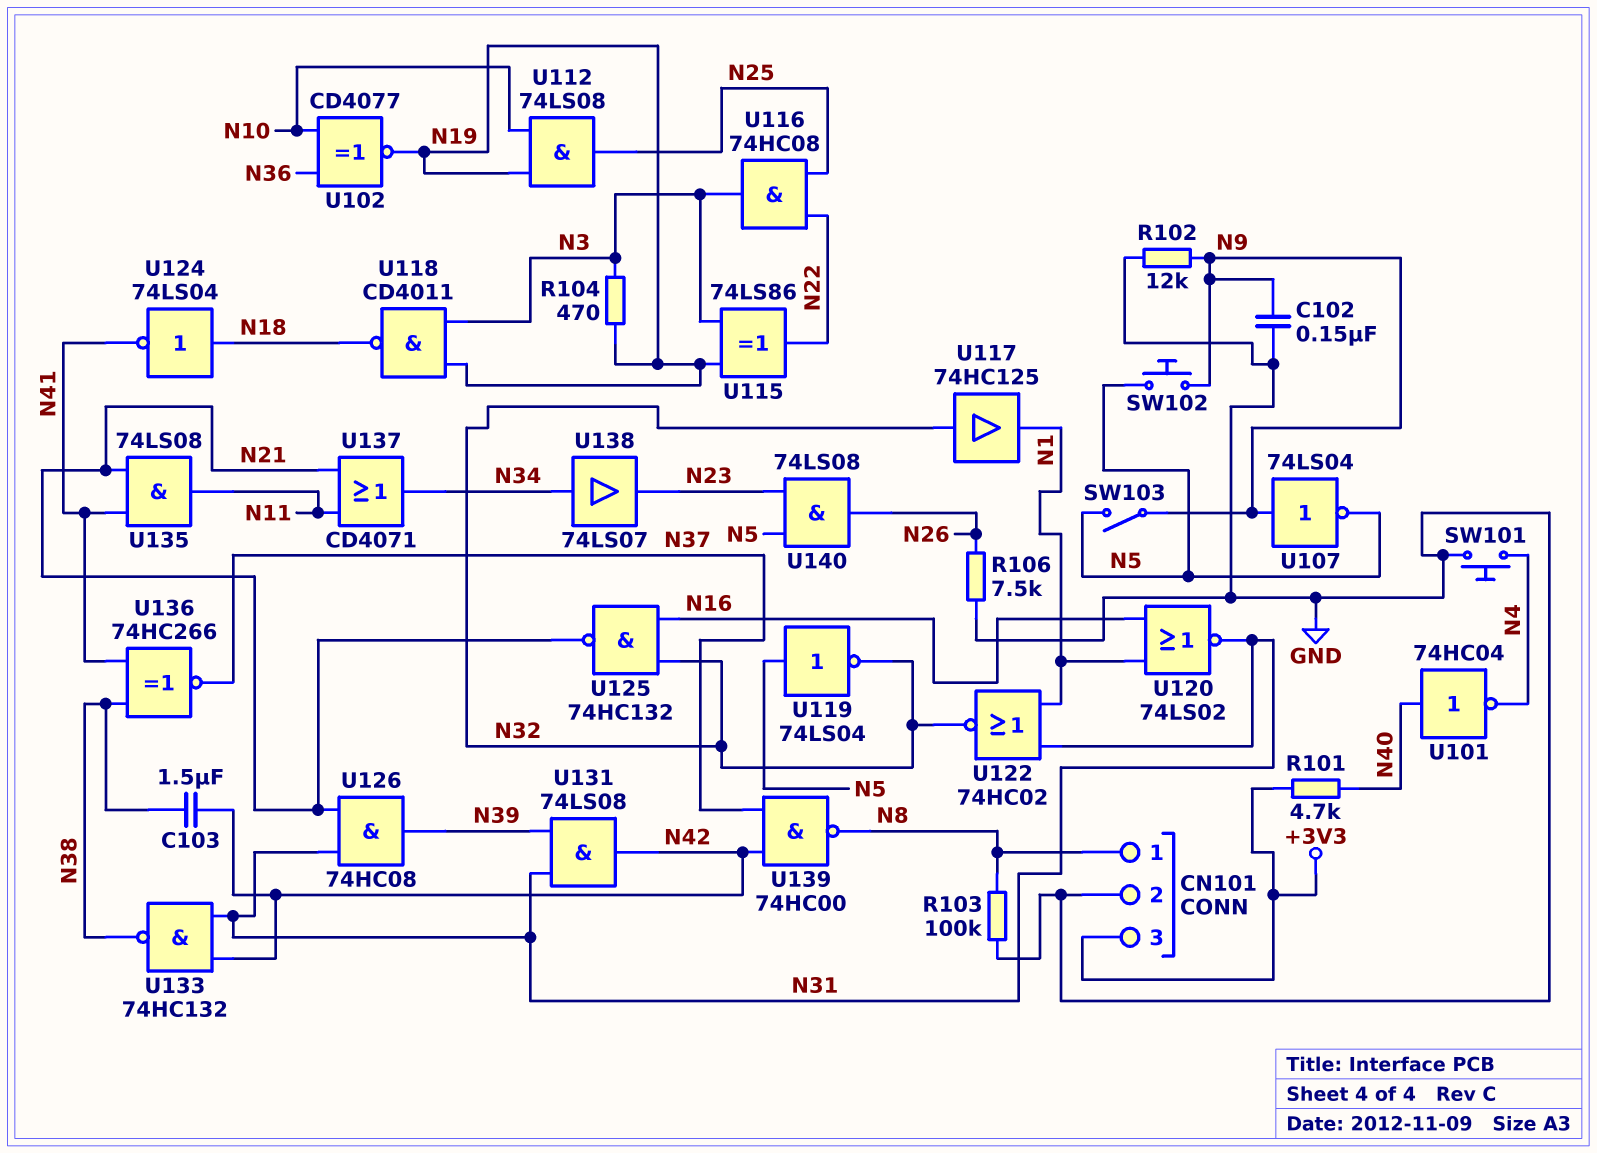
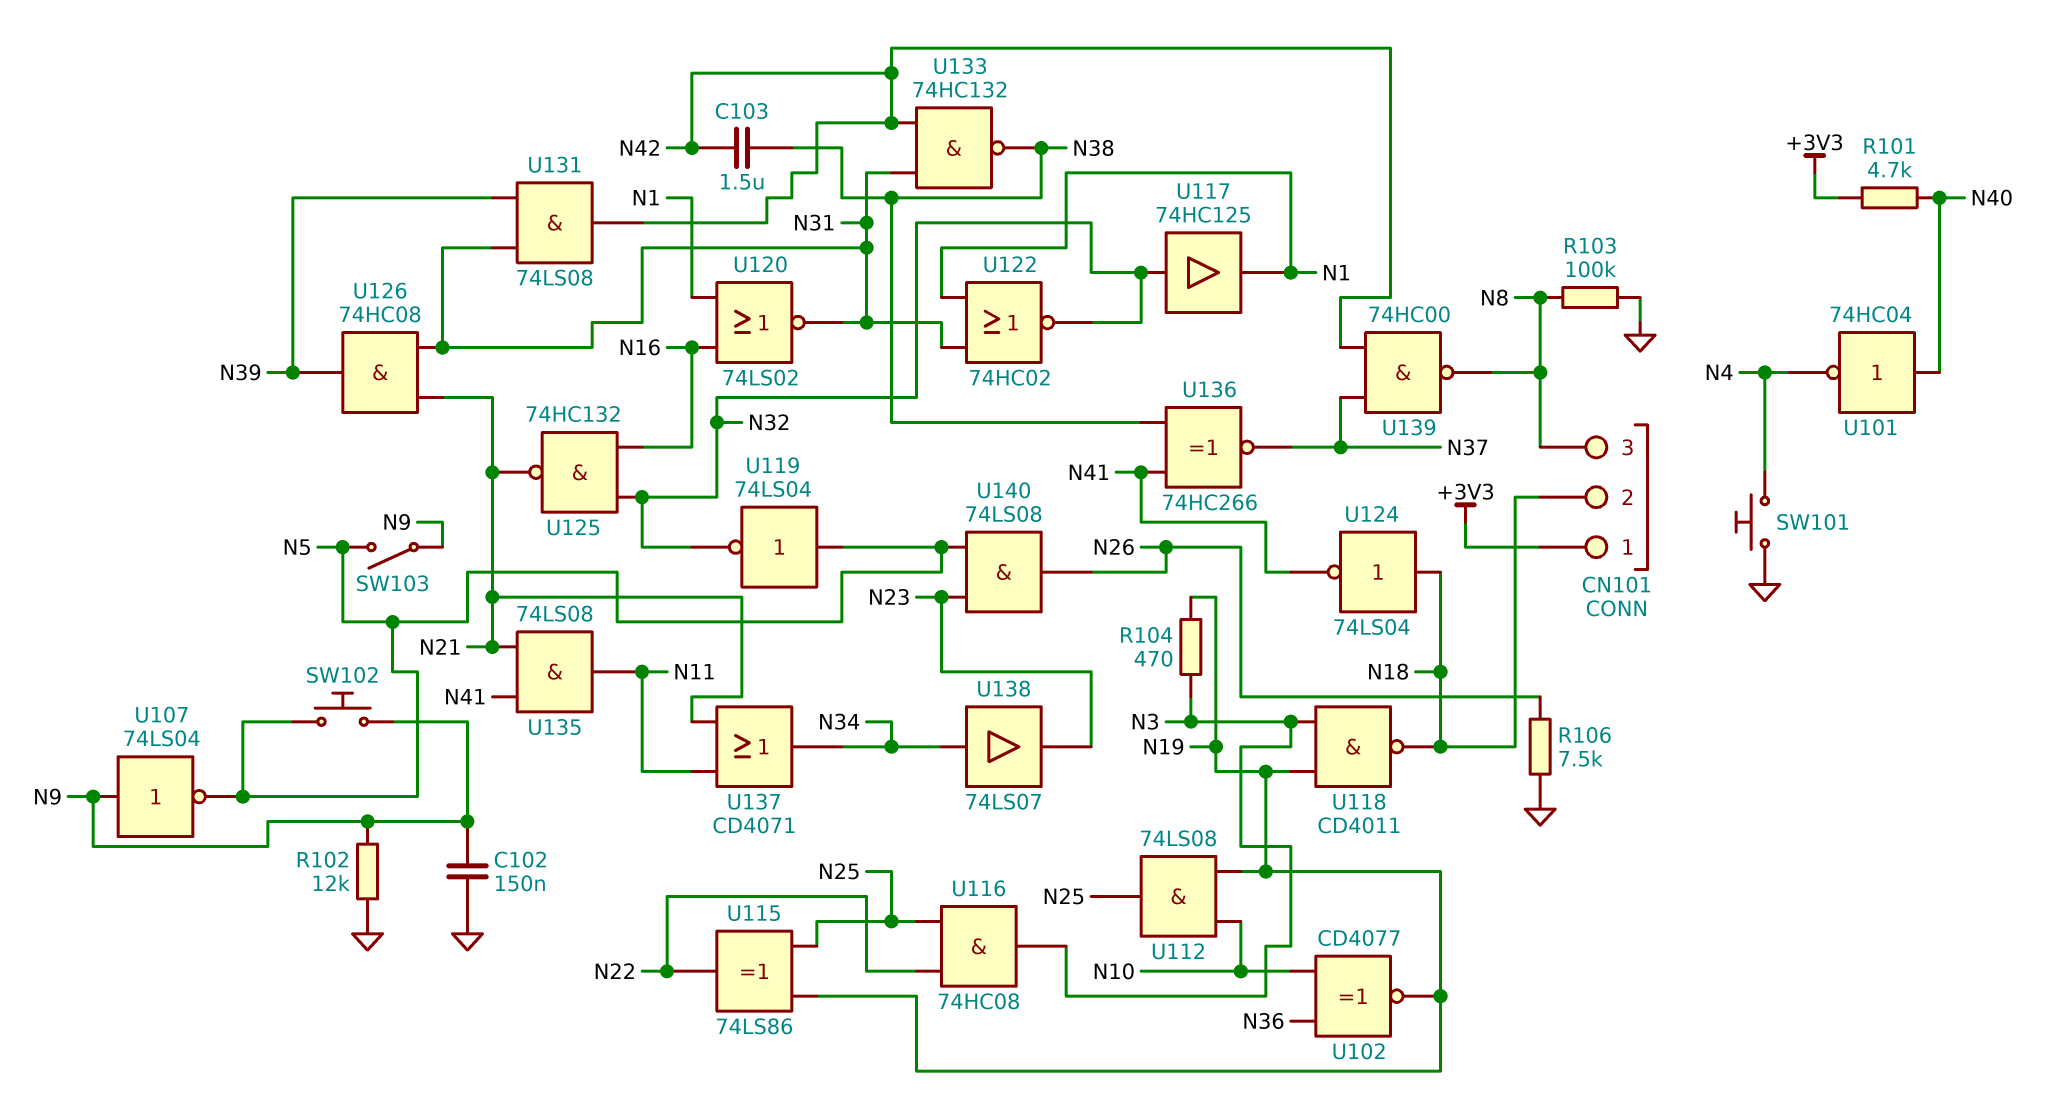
CN101 pin 1: N8 -> +3V3
CN101 pin 2: GND -> N18
CN101 pin 3: +3V3 -> N8
U115: XOR 74LS86 (in N3, in N19, out N22) -> XOR 74LS86 (in N19, in N25, out N22)

